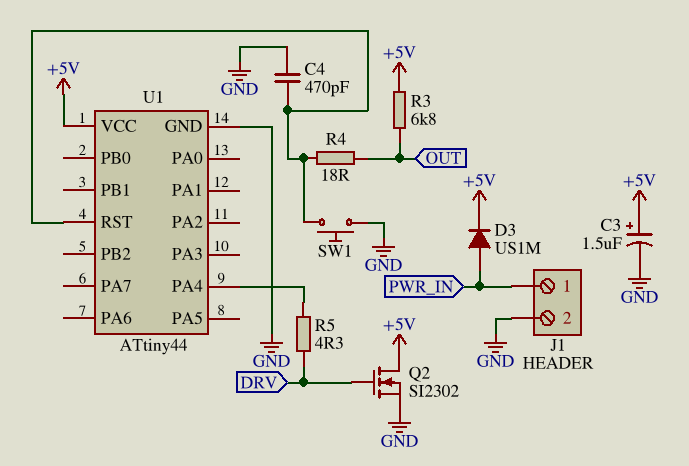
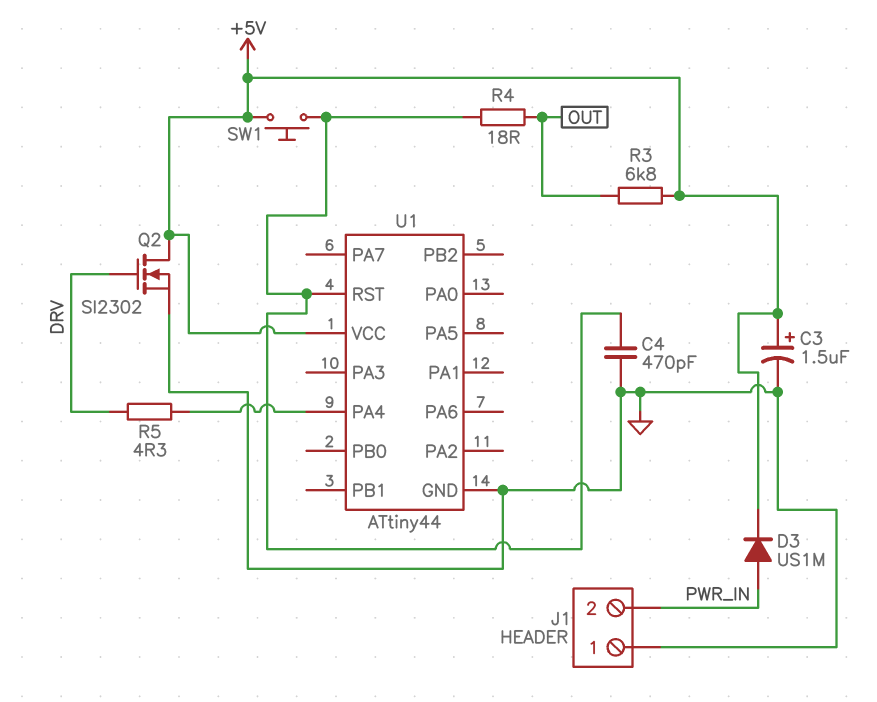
J1 pin 1: PWR_IN -> GND
J1 pin 2: GND -> PWR_IN
SW1: button (GND, U1/RST) -> button (+5V, U1/RST)

